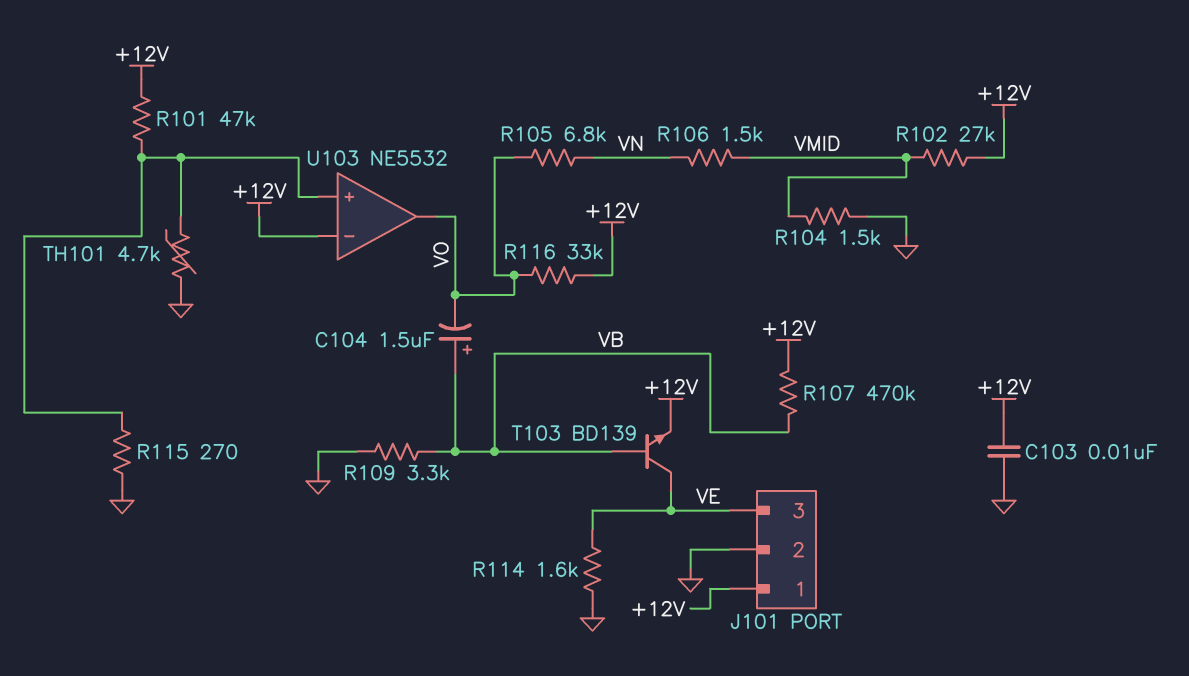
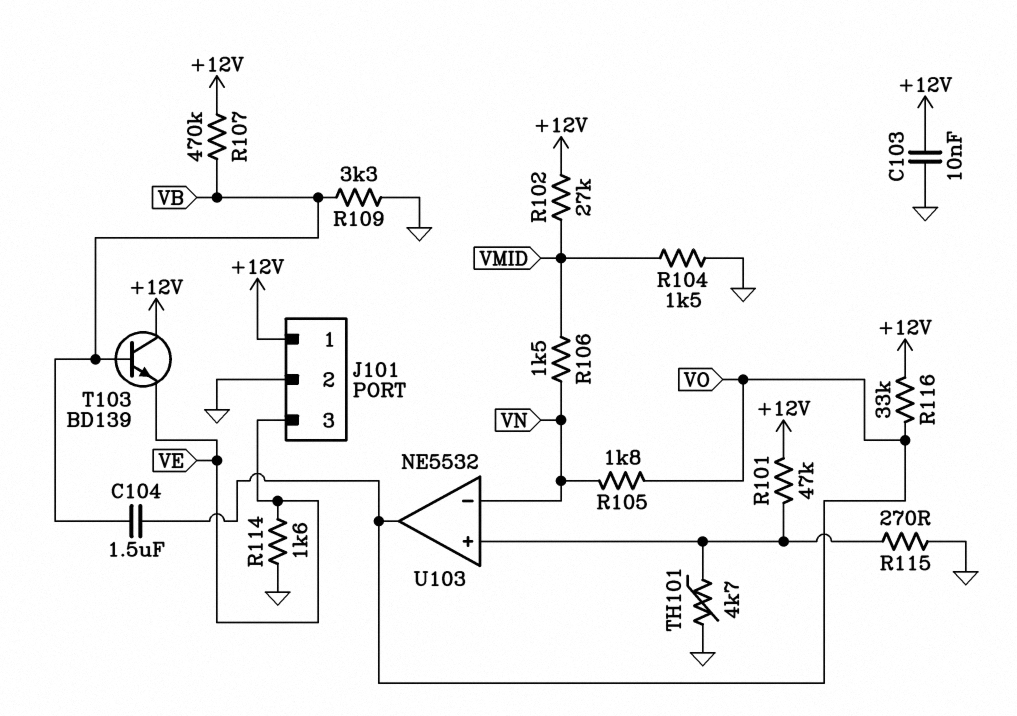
C104: 1.5uF (plus VB, minus VO) -> 1.5uF (VB, VO)
R105: 6.8k (VN, VO) -> 1.8k (VN, VO)
T103: NPN BD139 (B VB, C VE, E +12V) -> NPN BD139 (B VB, C +12V, E VE)
U103 pin in-: +12V -> VN

